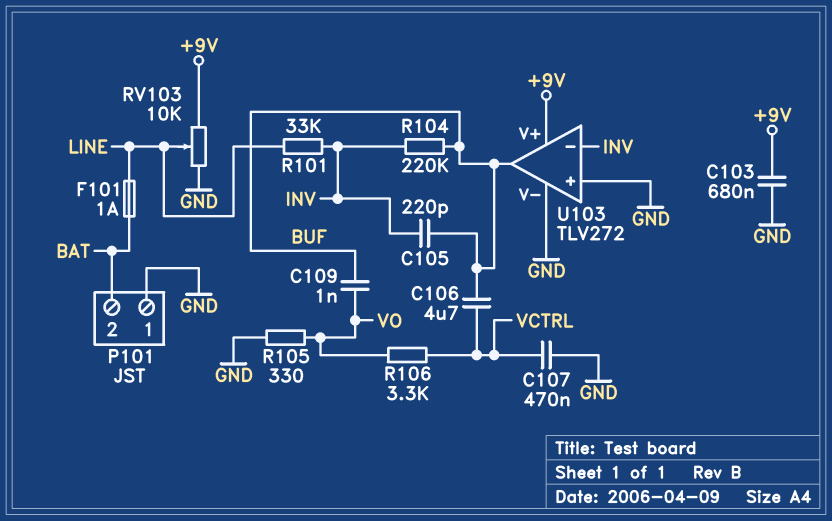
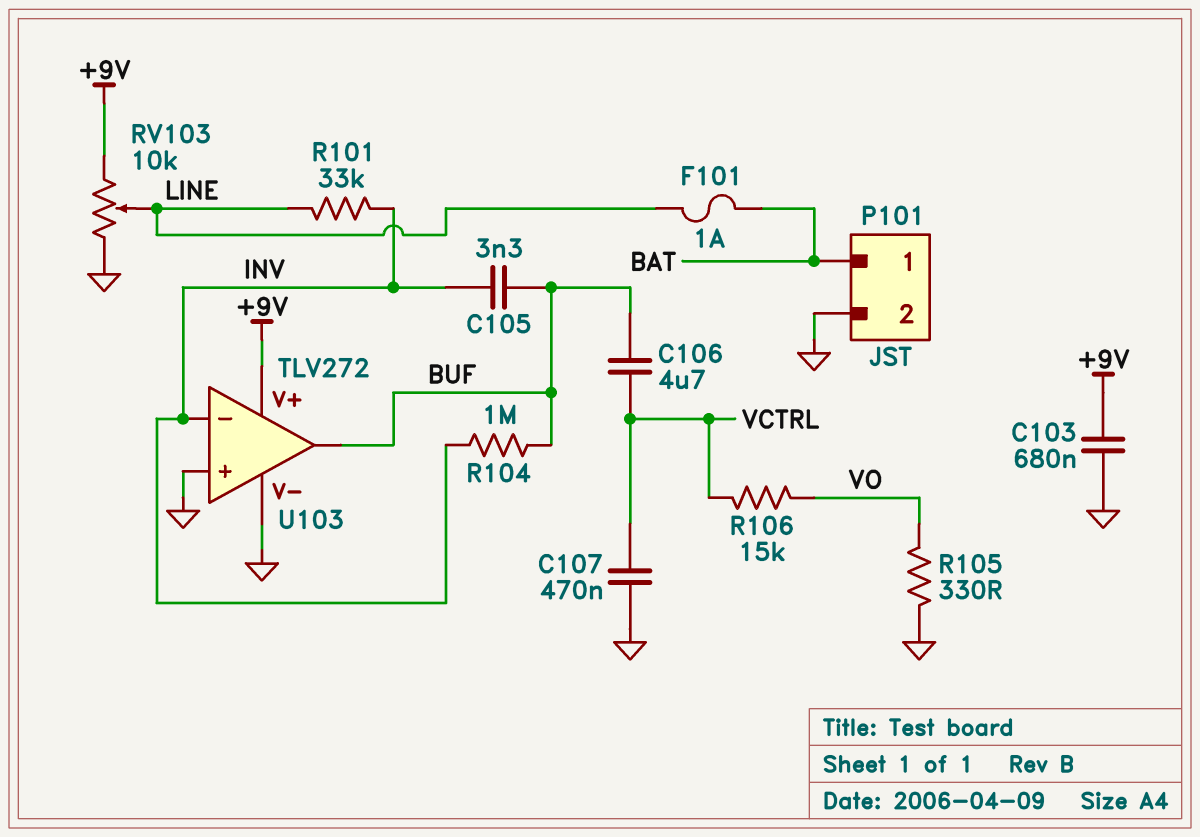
C105: 220pF (BUF, INV) -> 3.3nF (BUF, INV)
C109: 1nF (BUF, VO) -> none
P101 pin 1: GND -> BAT
P101 pin 2: BAT -> GND
R104: 220k (BUF, INV) -> 1M (BUF, INV)
R106: 3.3k (VCTRL, VO) -> 15k (VCTRL, VO)

